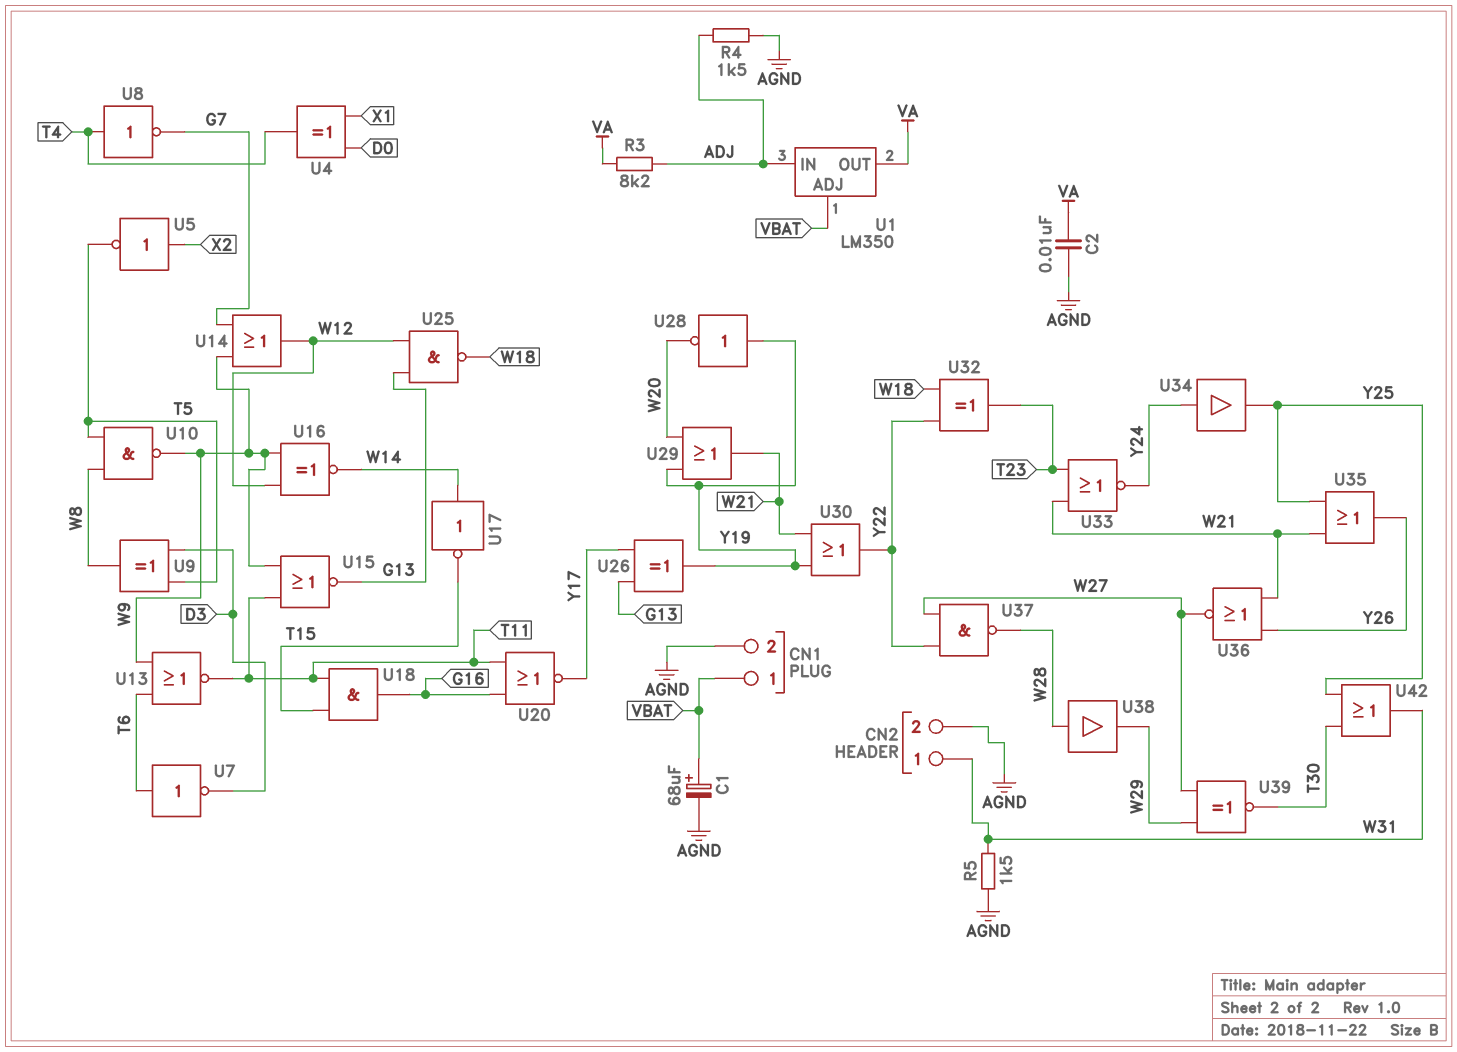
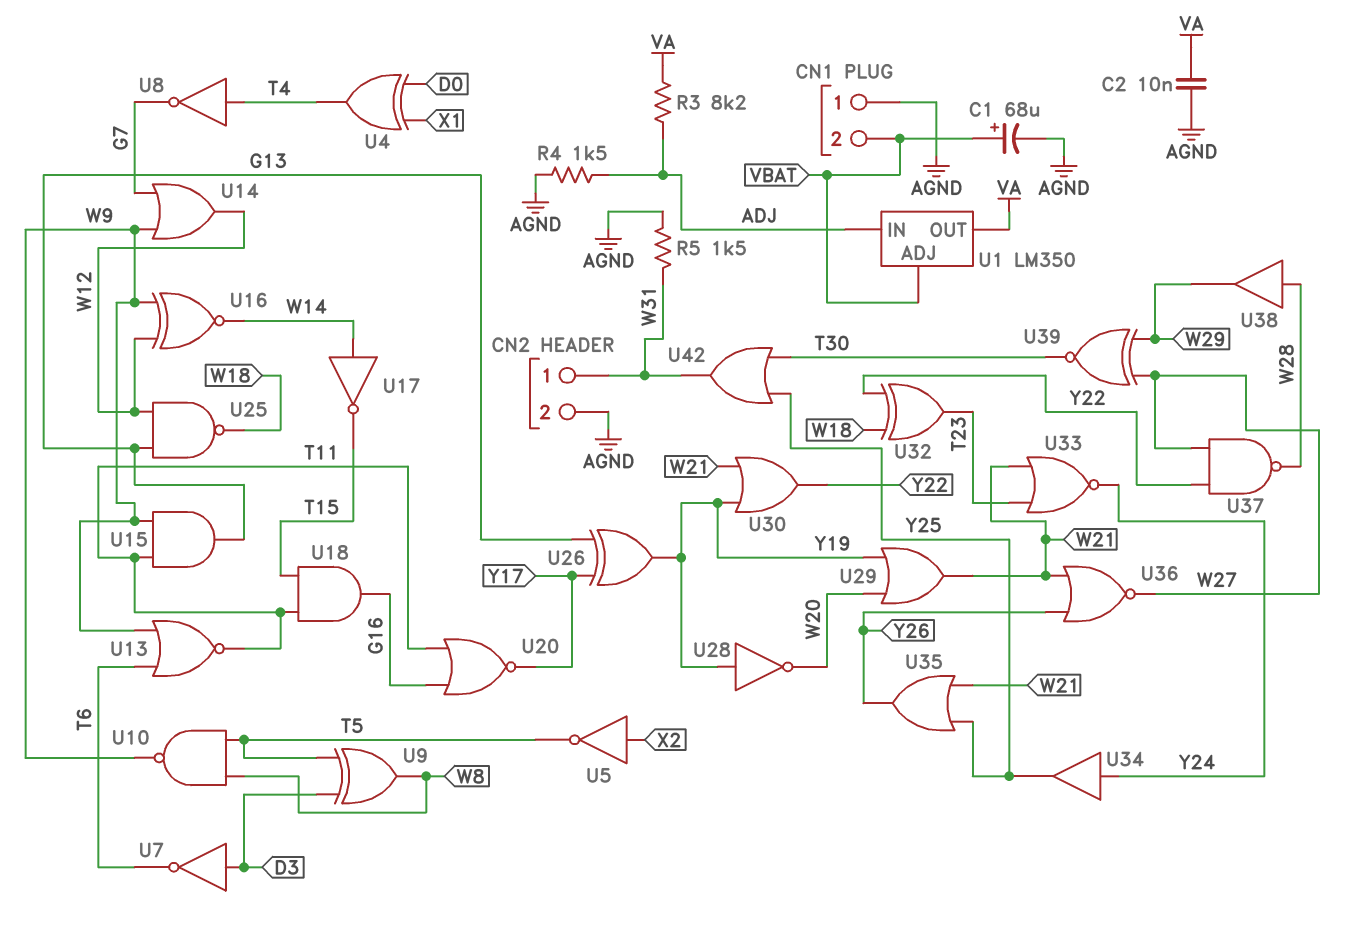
CN1 pin 1: VBAT -> AGND
CN1 pin 2: AGND -> VBAT
U7: NOT (in T6, out D3) -> NOT (in D3, out T6)
U15: NOR (in T11, in W9, out G13) -> AND (in T11, in W9, out G13)

